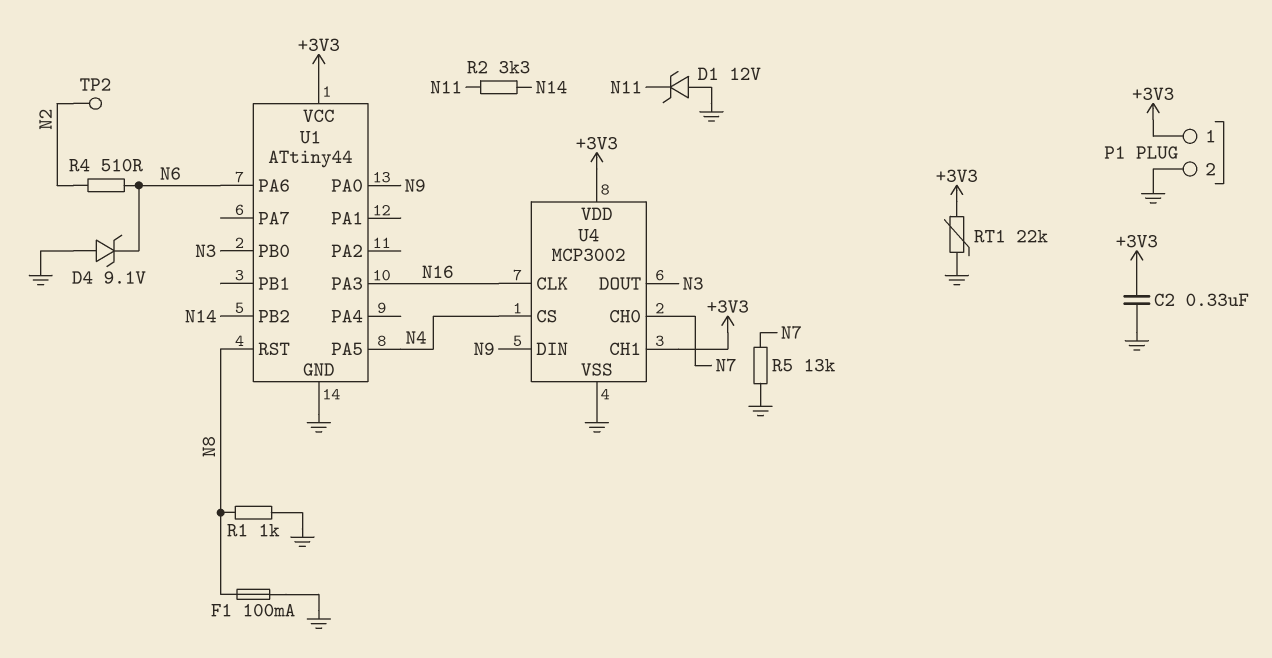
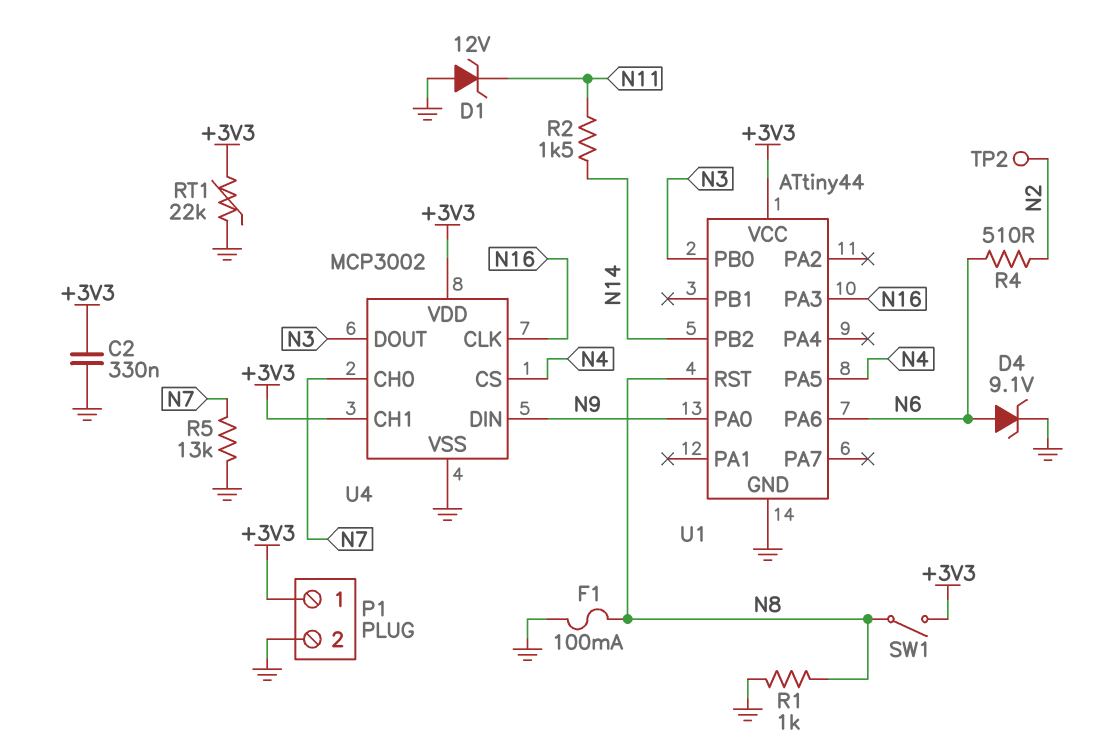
D4: zener 9.1V (A GND, K N6) -> zener 9.1V (A N6, K GND)
R2: 3.3k (N11, N14) -> 1.5k (N11, N14)
SW1: none -> switch (+3V3, N8)

